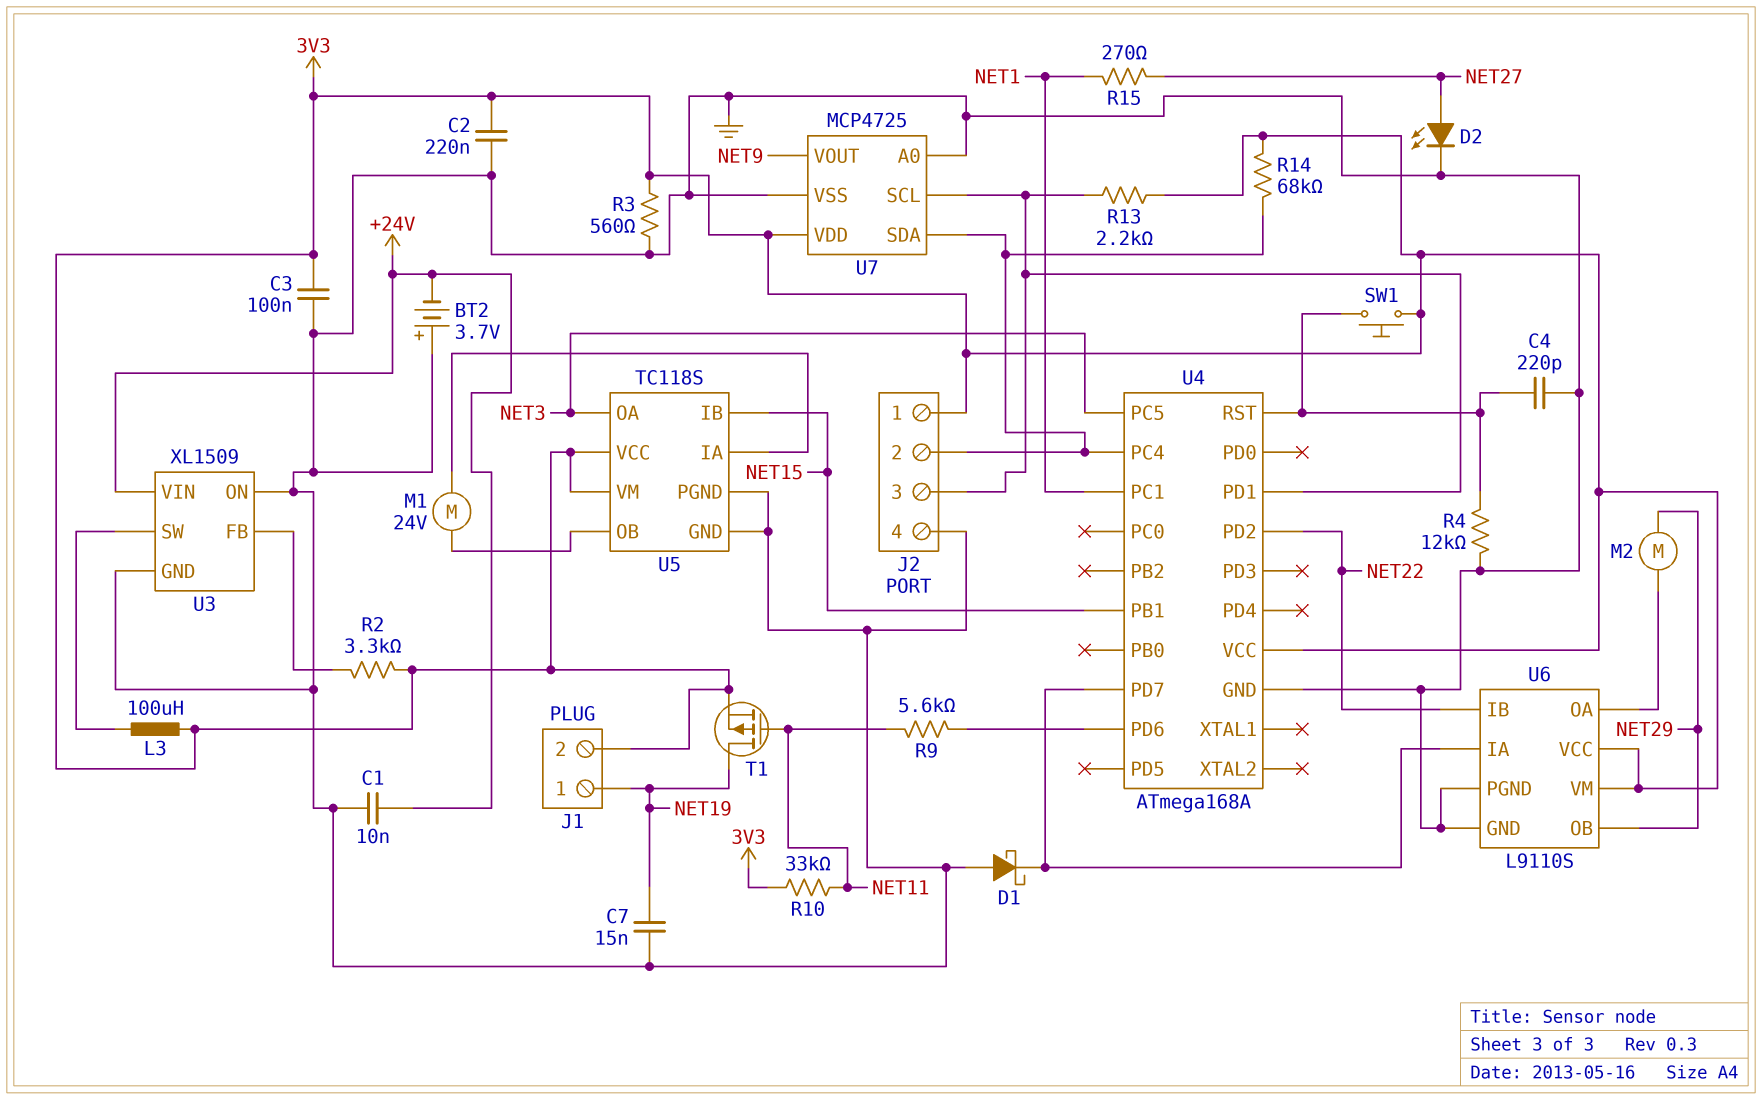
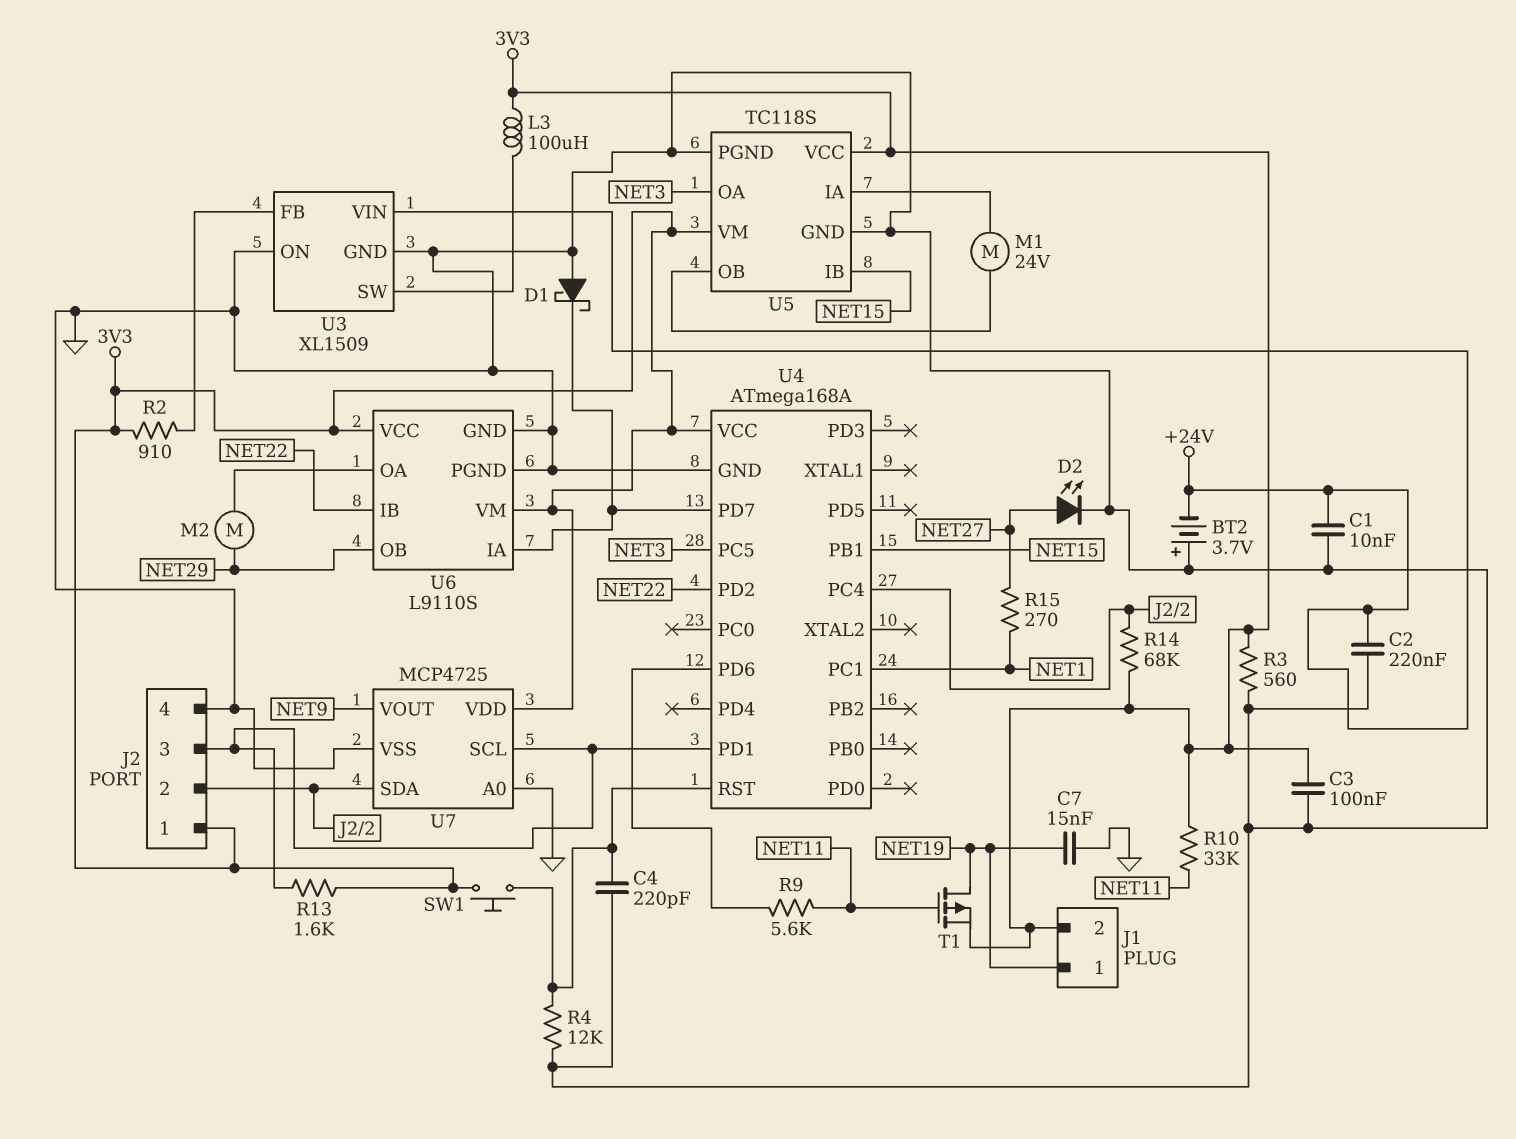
C2: 220nF (3V3, GND) -> 220nF (+24V, GND)
R2: 3.3k (3V3, U3/FB) -> 910 (3V3, U3/FB)
R13: 2.2k (3V3, J2/3) -> 1.6k (3V3, J2/3)

